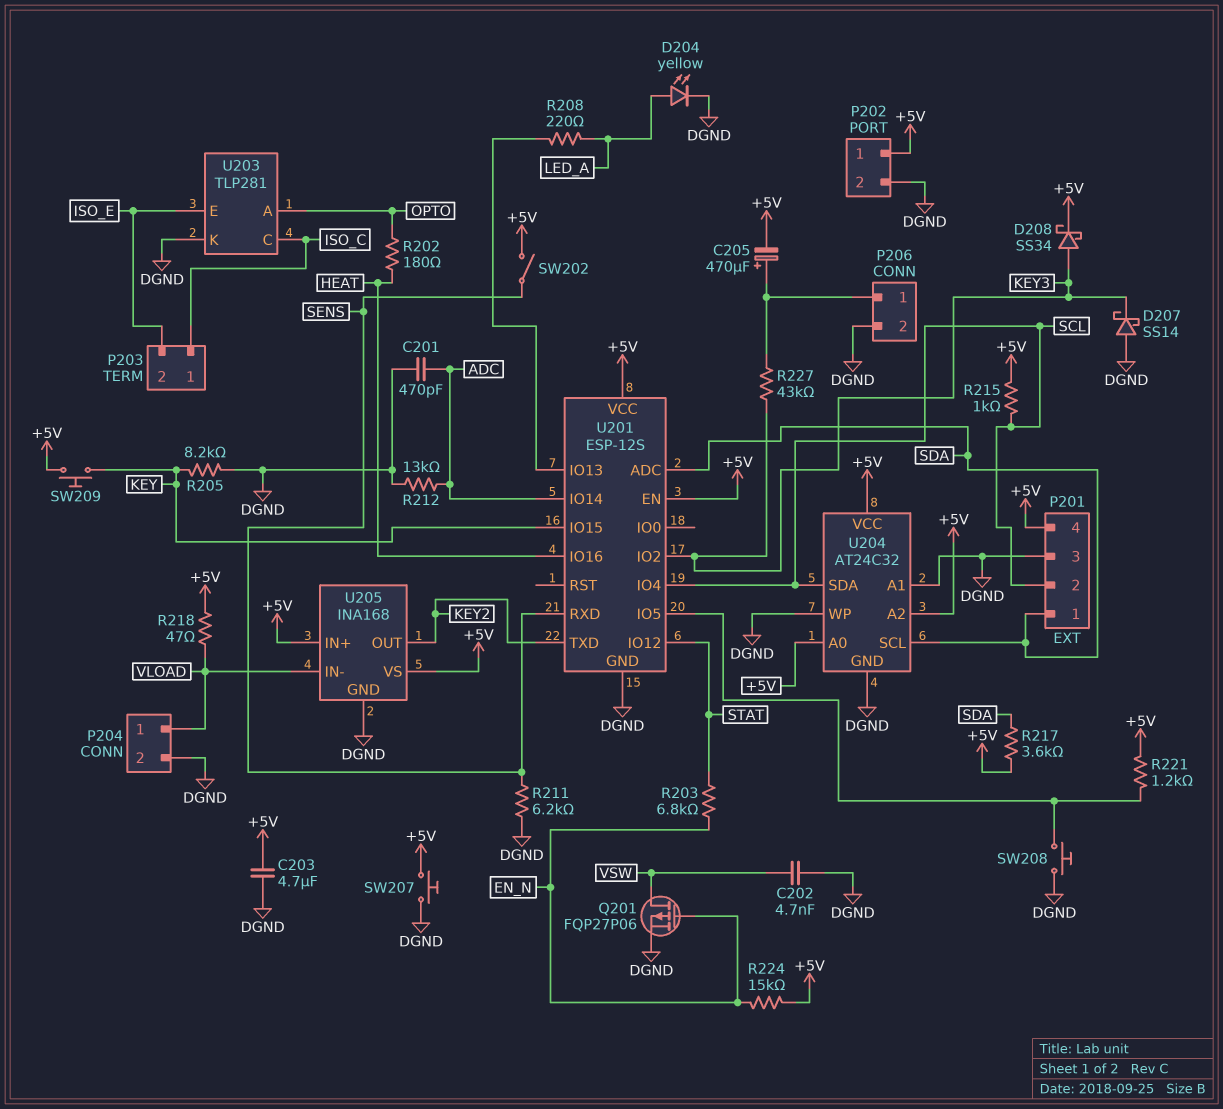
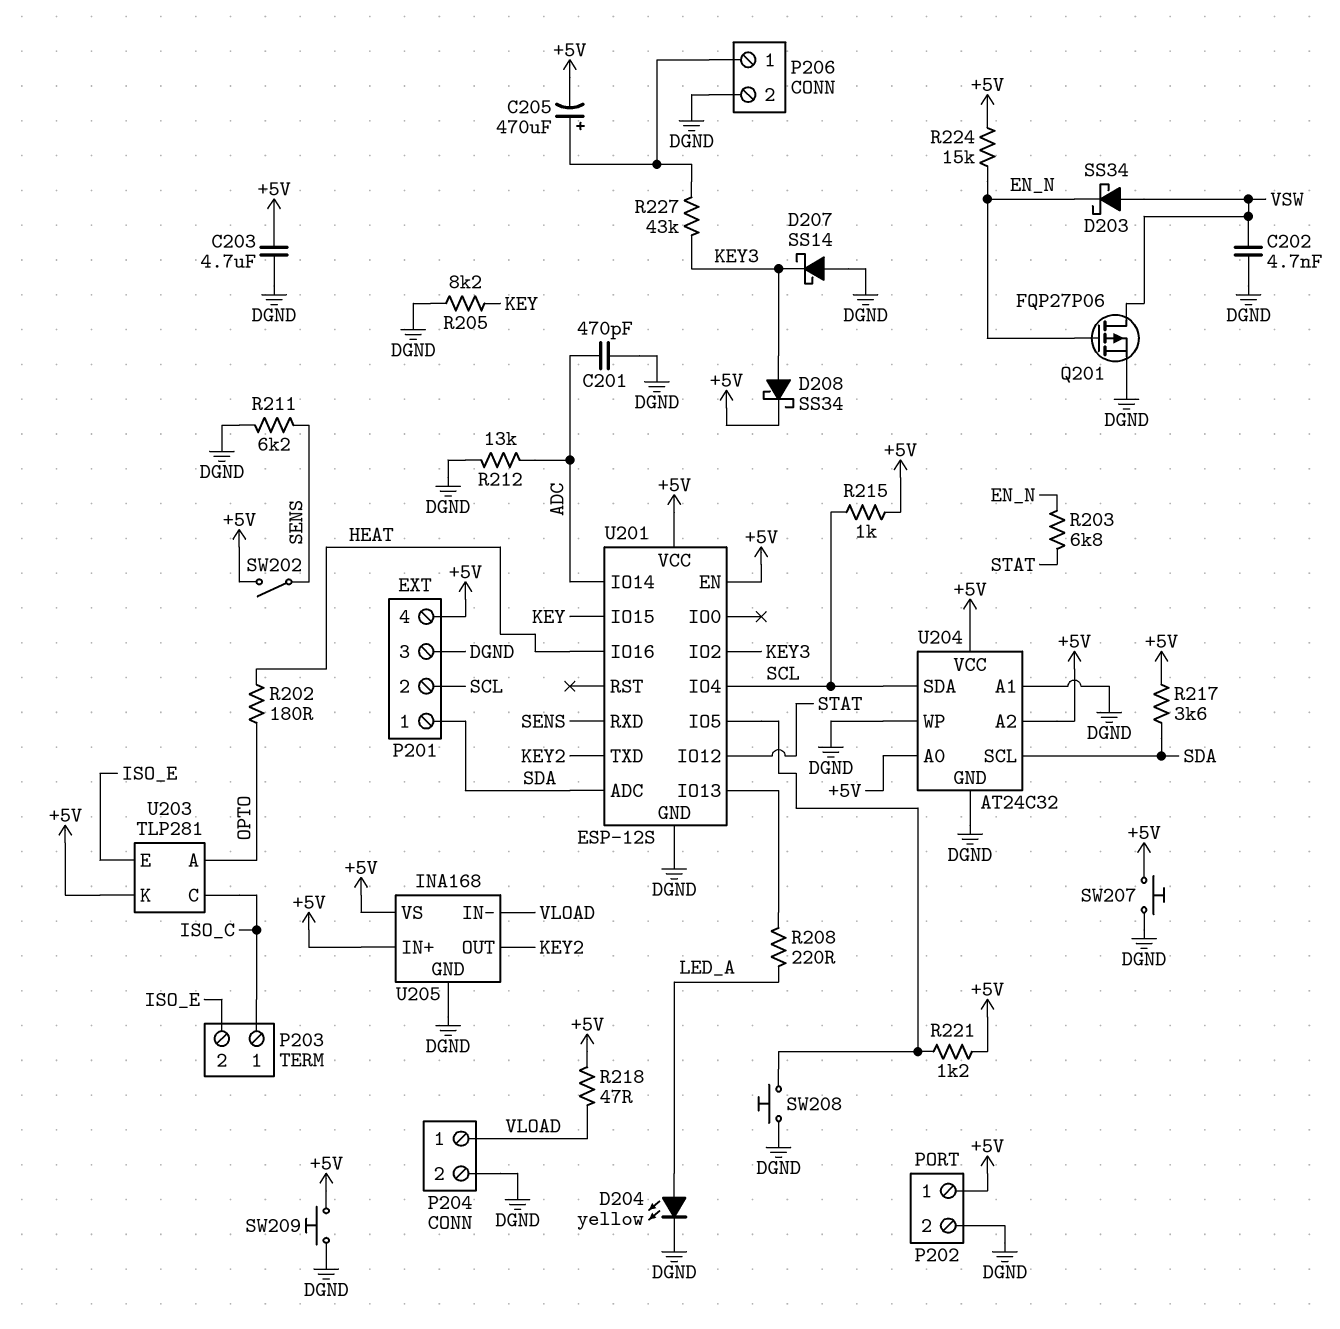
D203: none -> schottky SS34 (A VSW, K EN_N)
SW209: button (+5V, KEY) -> button (+5V, DGND)
U203 pin K: DGND -> +5V

